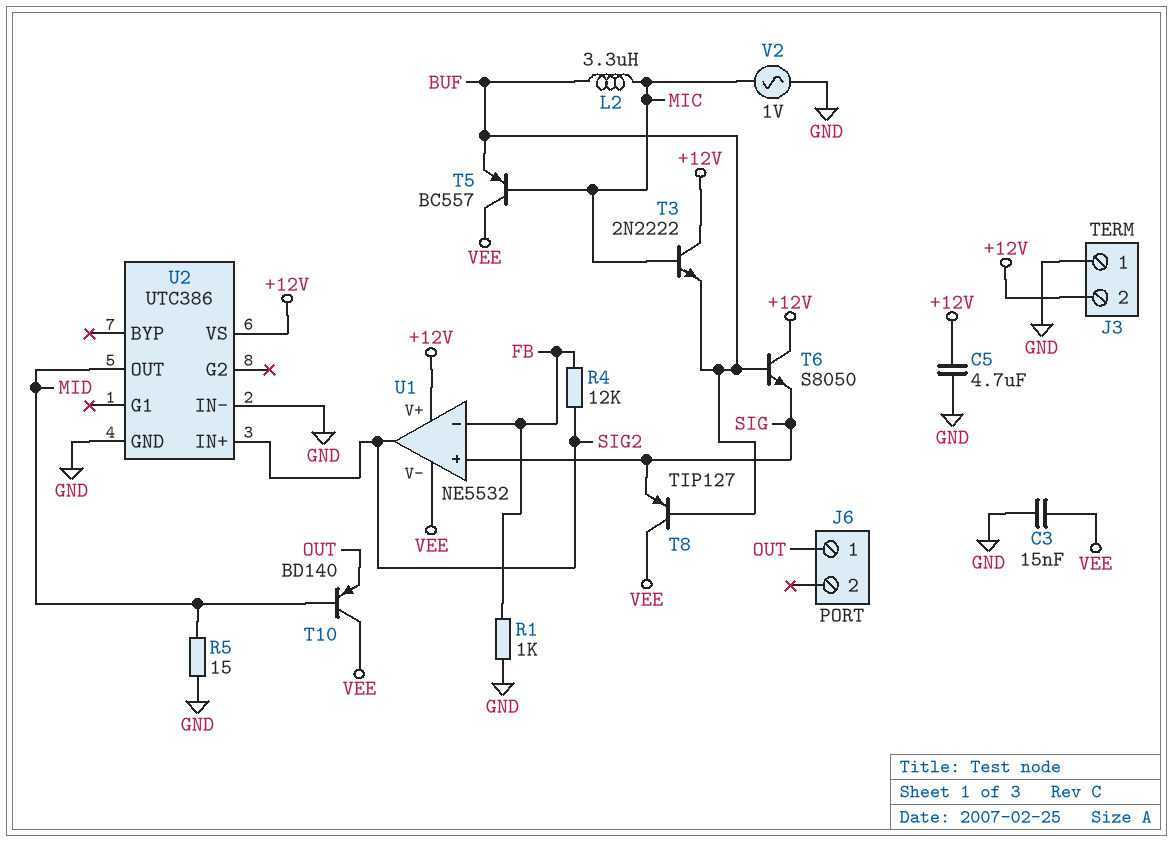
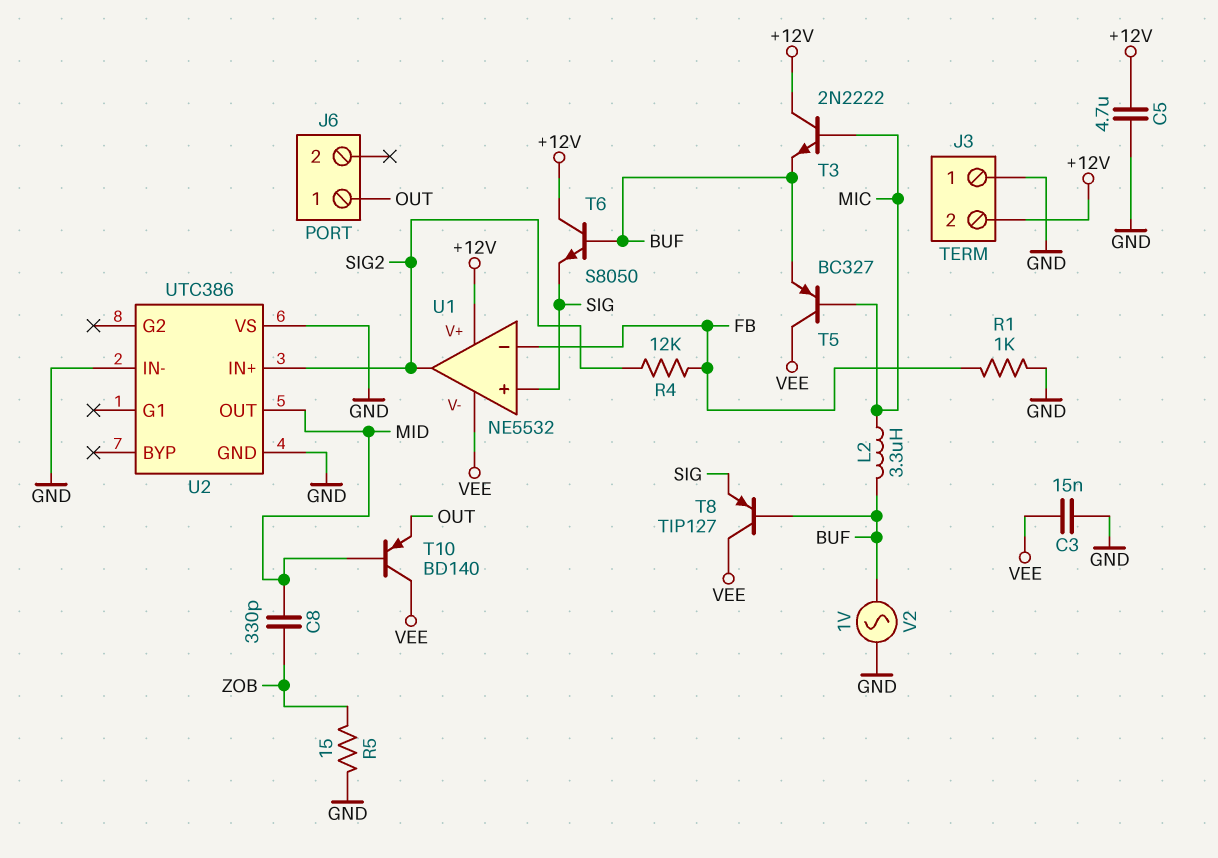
C8: none -> 330pF (MID, ZOB)
R5: 15 (GND, MID) -> 15 (GND, ZOB)
T5: PNP BC557 (B MIC, C VEE, E BUF) -> PNP BC327 (B MIC, C VEE, E BUF)
U2 pin VS: +12V -> GND
V2: AC 1V (GND, MIC) -> AC 1V (BUF, GND)

